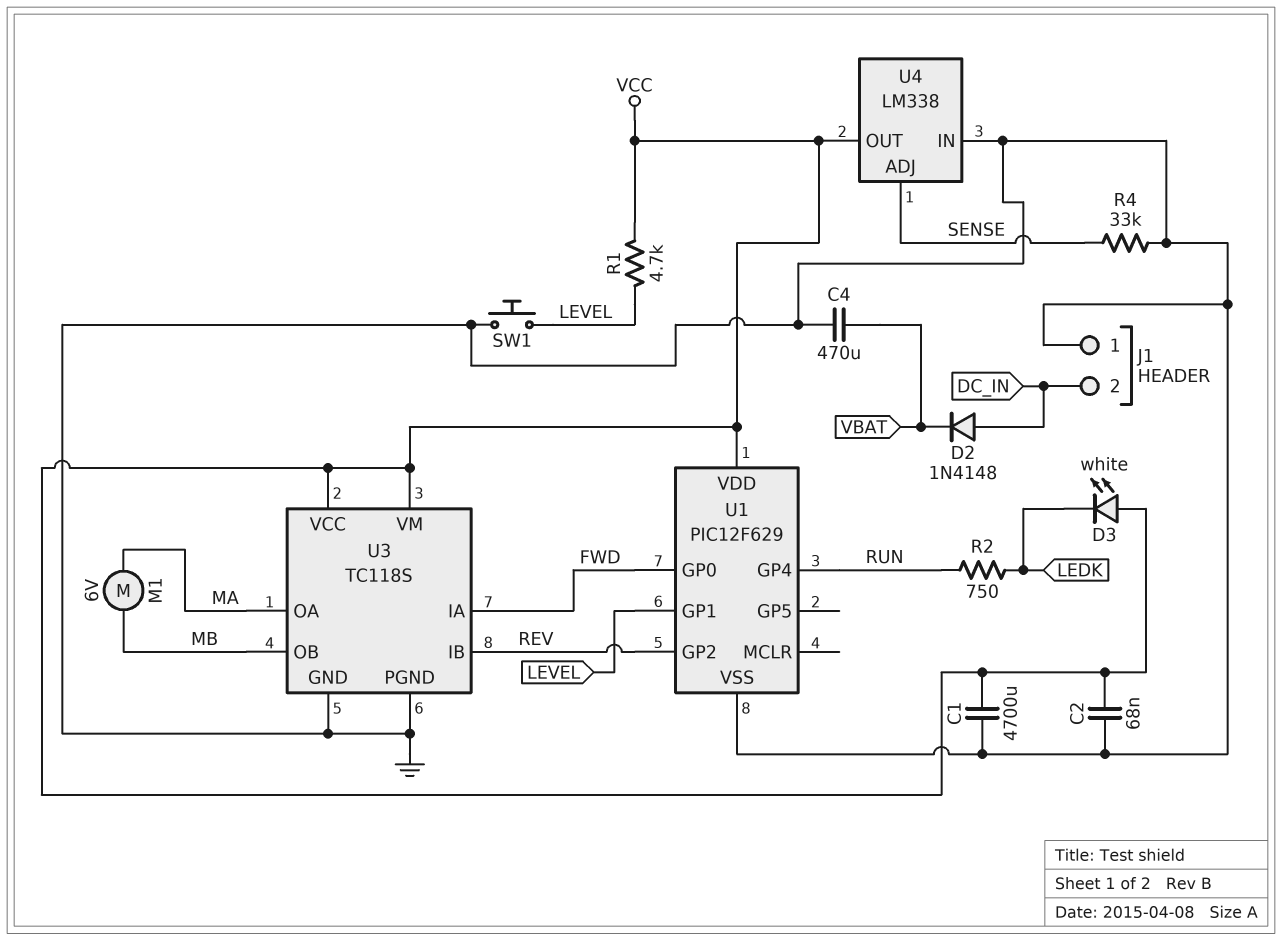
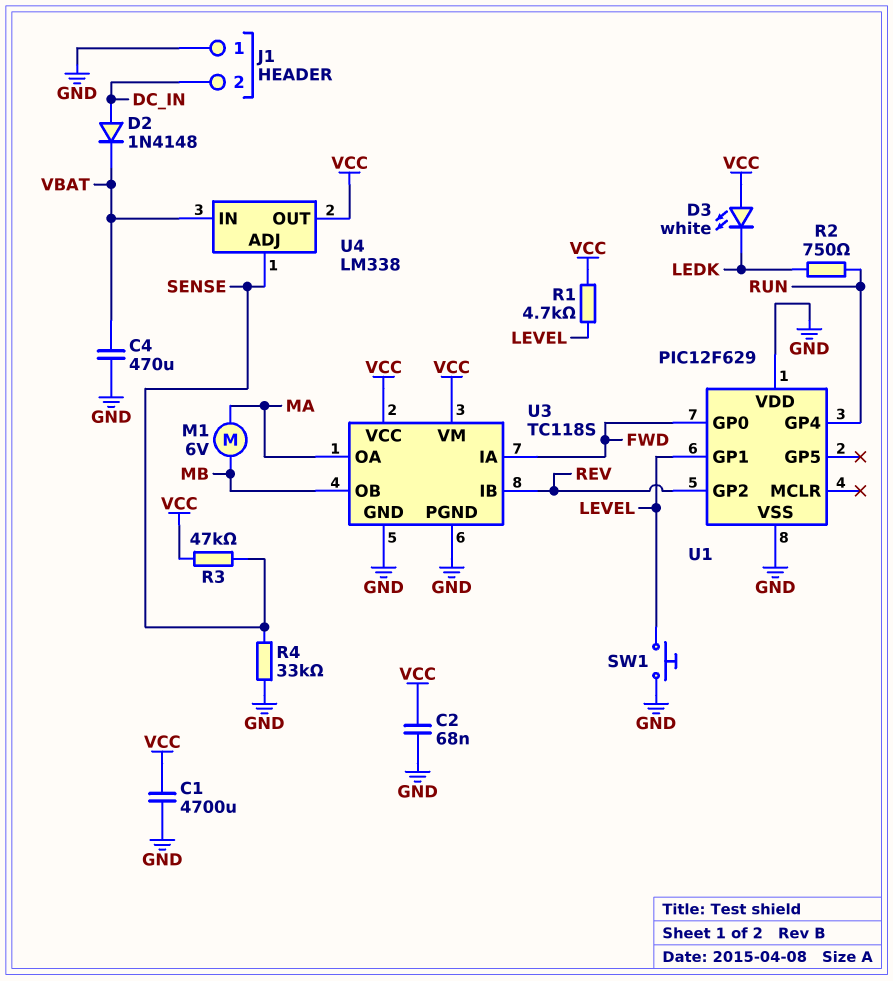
R3: none -> 47k (SENSE, VCC)
U1 pin VDD: VCC -> GND
U4 pin IN: GND -> VBAT

